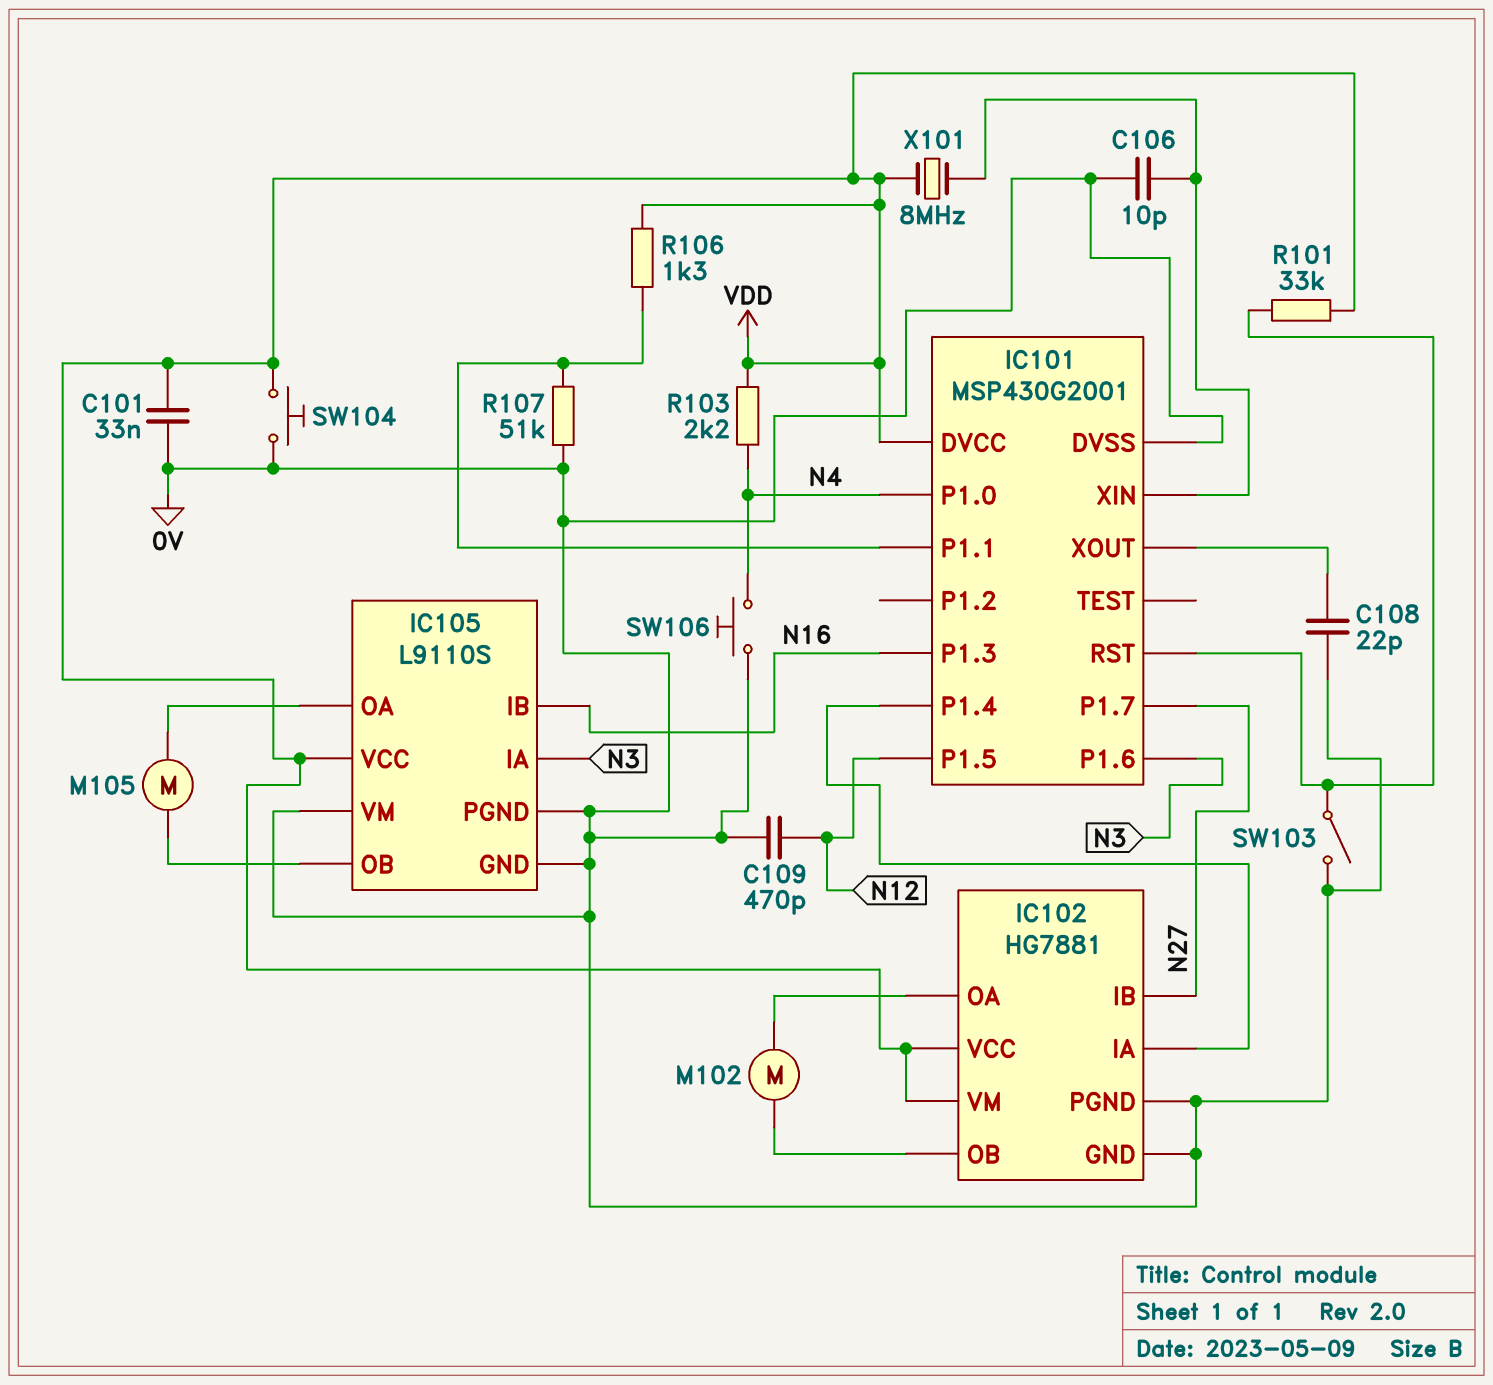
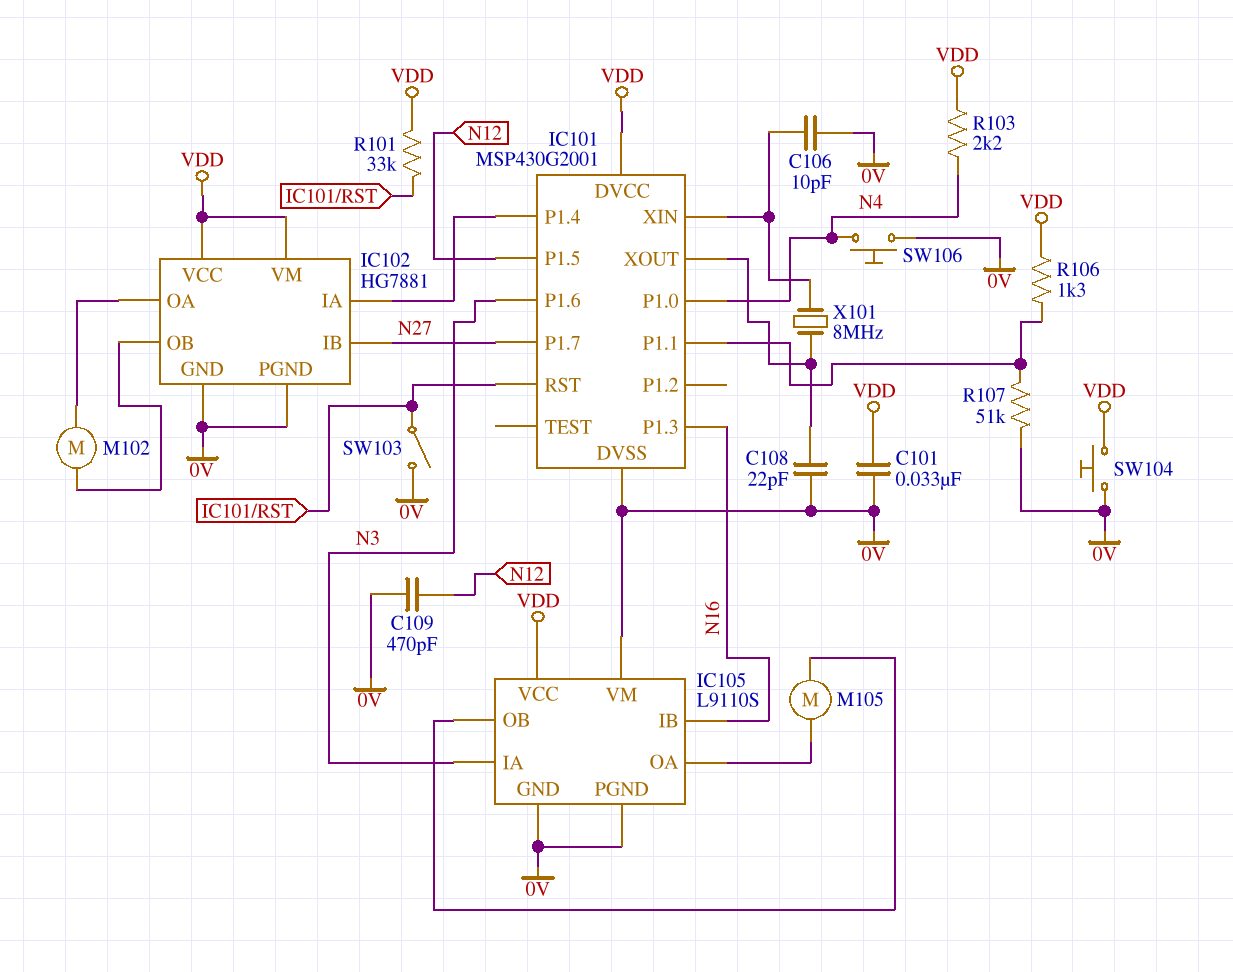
X101: 8MHz (IC101/XIN, VDD) -> 8MHz (IC101/XIN, IC101/XOUT)

